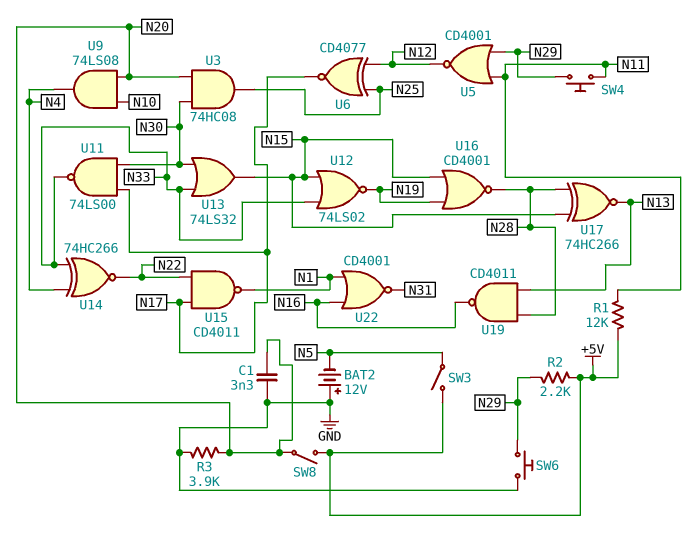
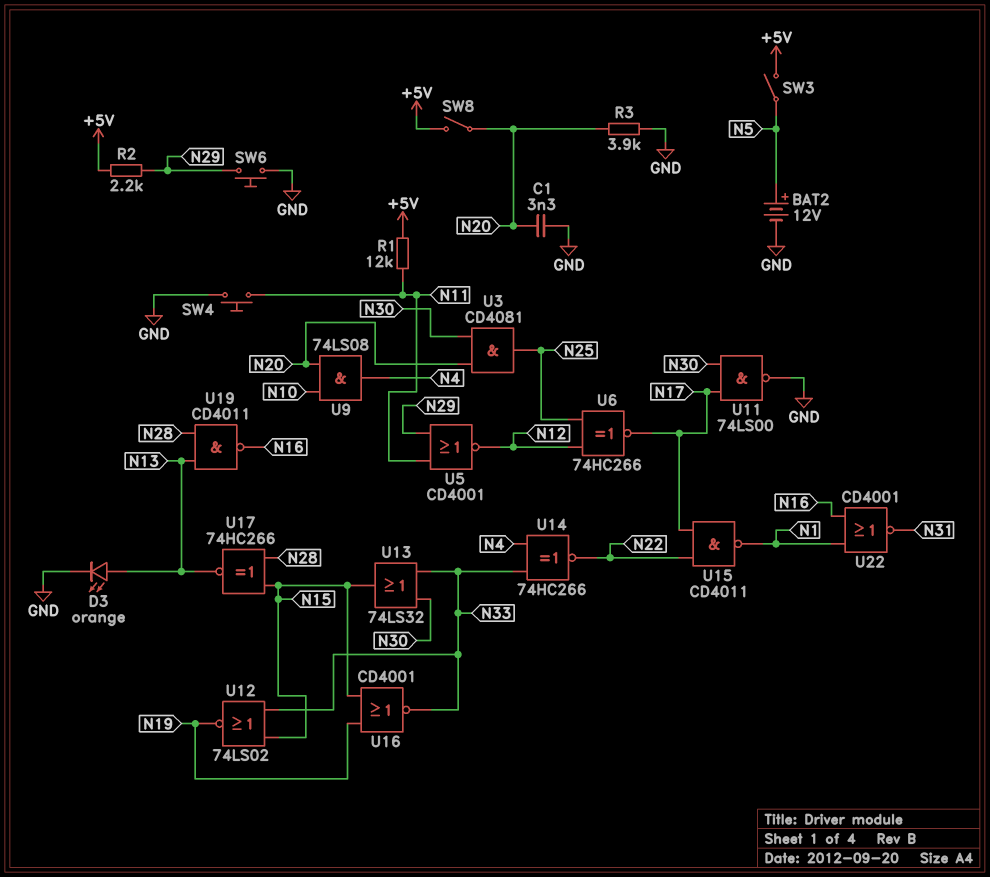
BAT2: 12V (plus GND, minus N5) -> 12V (plus N5, minus GND)
D3: none -> LED orange (A N13, K GND)
SW4: button (N11, N29) -> button (GND, N11)
U3: AND 74HC08 (in N20, in N30, out N25) -> AND CD4081 (in N20, in N30, out N25)
U6: XNOR CD4077 (in N12, in N25, out N17) -> XNOR 74HC266 (in N12, in N25, out N17)
U11: NAND 74LS00 (in N17, in N30, out N33) -> NAND 74LS00 (in N17, in N30, out GND)
U16: NOR CD4001 (in N15, in N19, out N28) -> NOR CD4001 (in N15, in N19, out N33)

